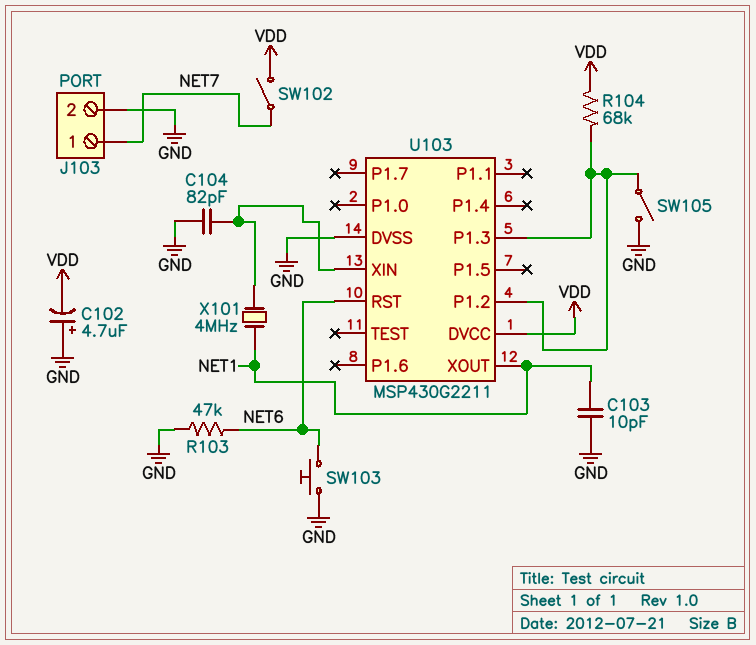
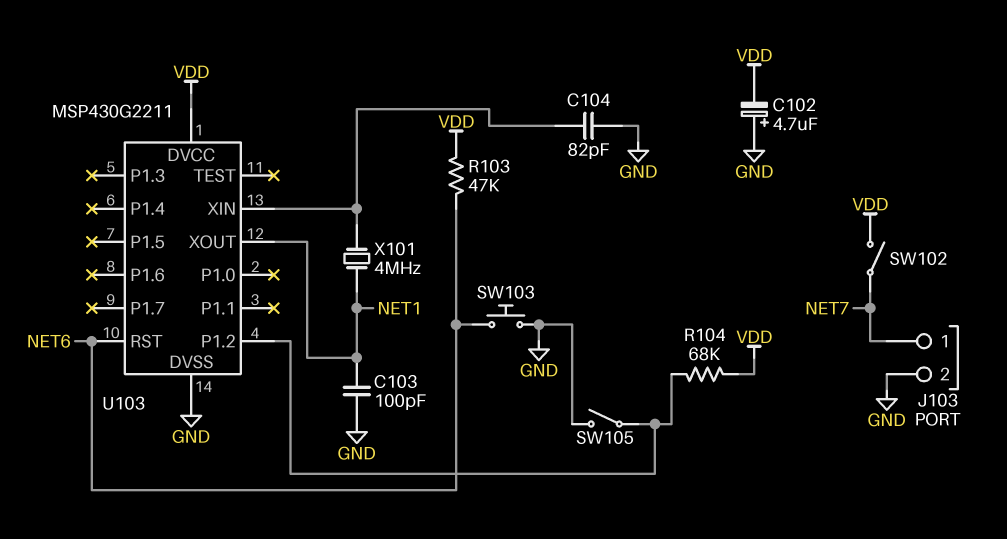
C103: 10pF (GND, NET1) -> 100pF (GND, NET1)
R103: 47k (GND, NET6) -> 47k (NET6, VDD)
U103 pin P1.3: U103/P1.2 -> none

